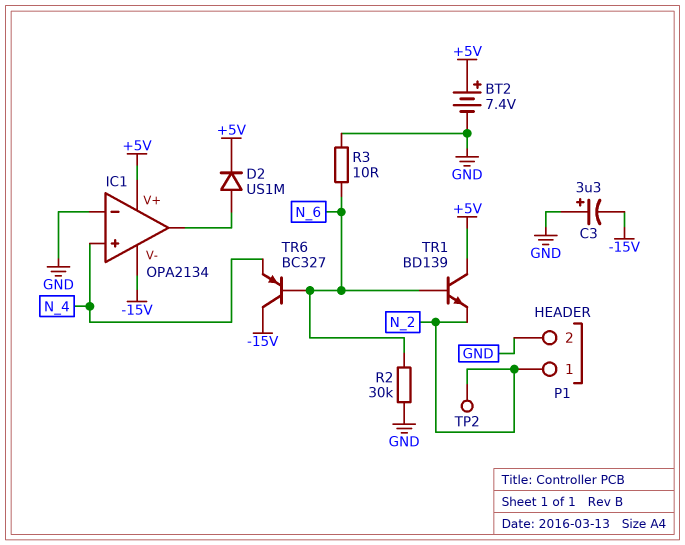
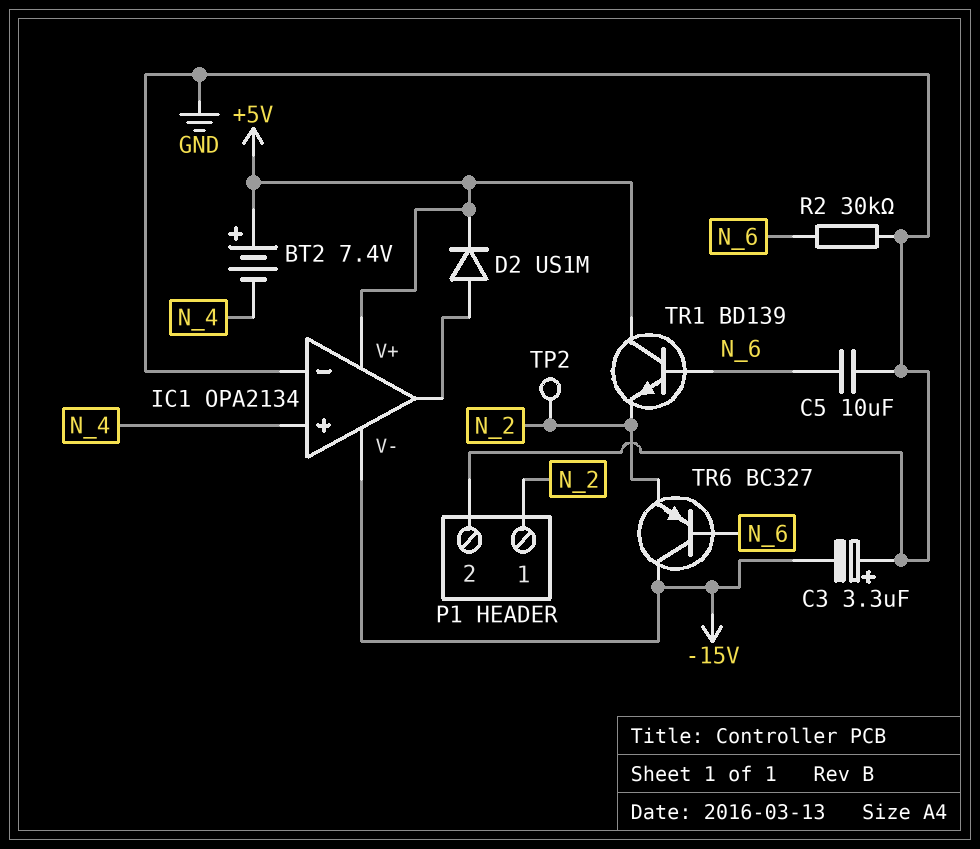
BT2: 7.4V (plus +5V, minus GND) -> 7.4V (plus +5V, minus N_4)
C5: none -> 10uF (GND, N_6)
R3: 10 (GND, N_6) -> none
TR6: PNP BC327 (B N_6, C -15V, E N_4) -> PNP BC327 (B N_6, C -15V, E N_2)

